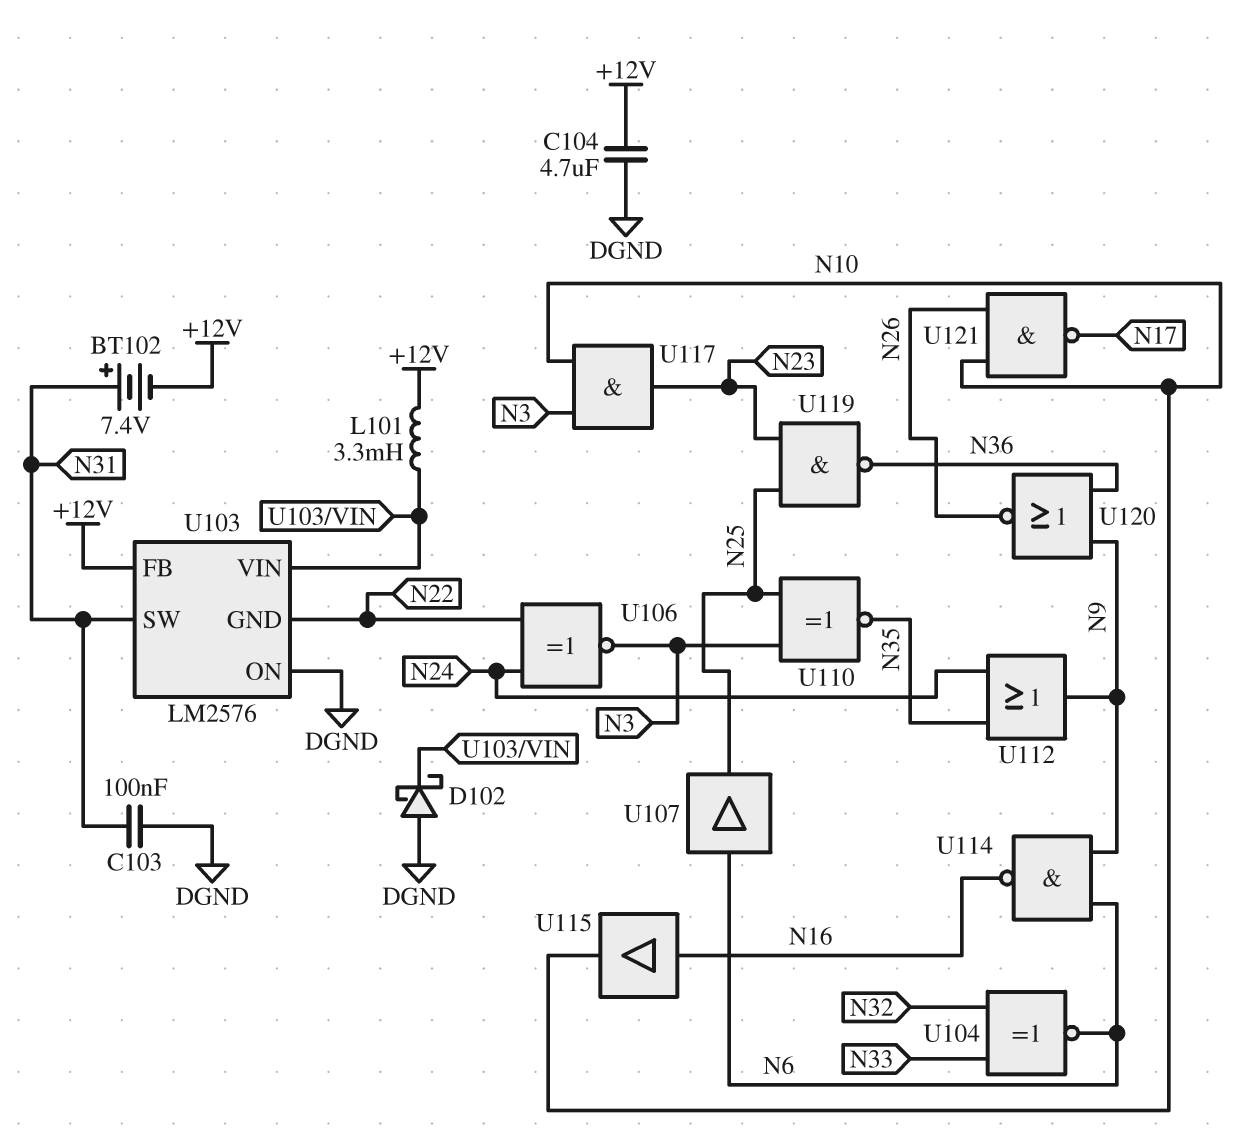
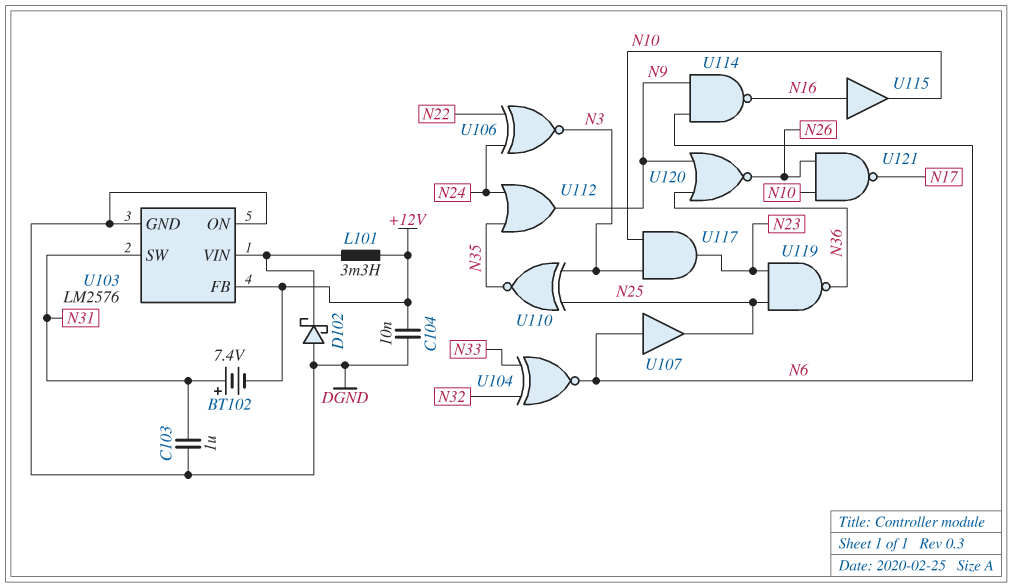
C103: 100nF (DGND, N31) -> 1uF (DGND, N31)
C104: 4.7uF (+12V, DGND) -> 10nF (+12V, DGND)
U103 pin GND: N22 -> DGND

